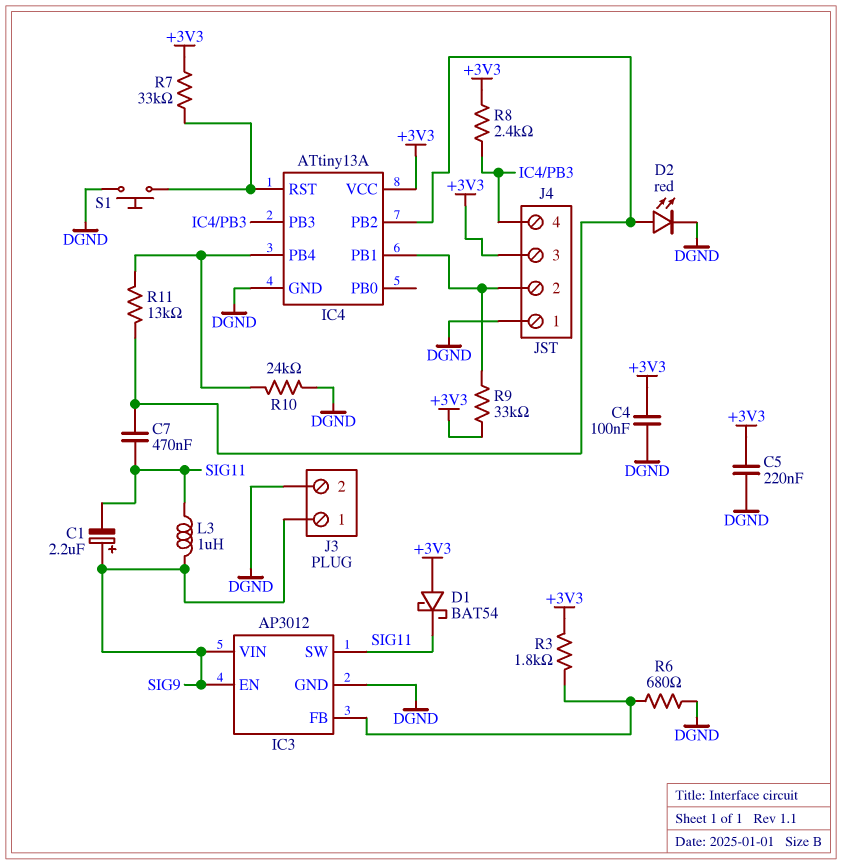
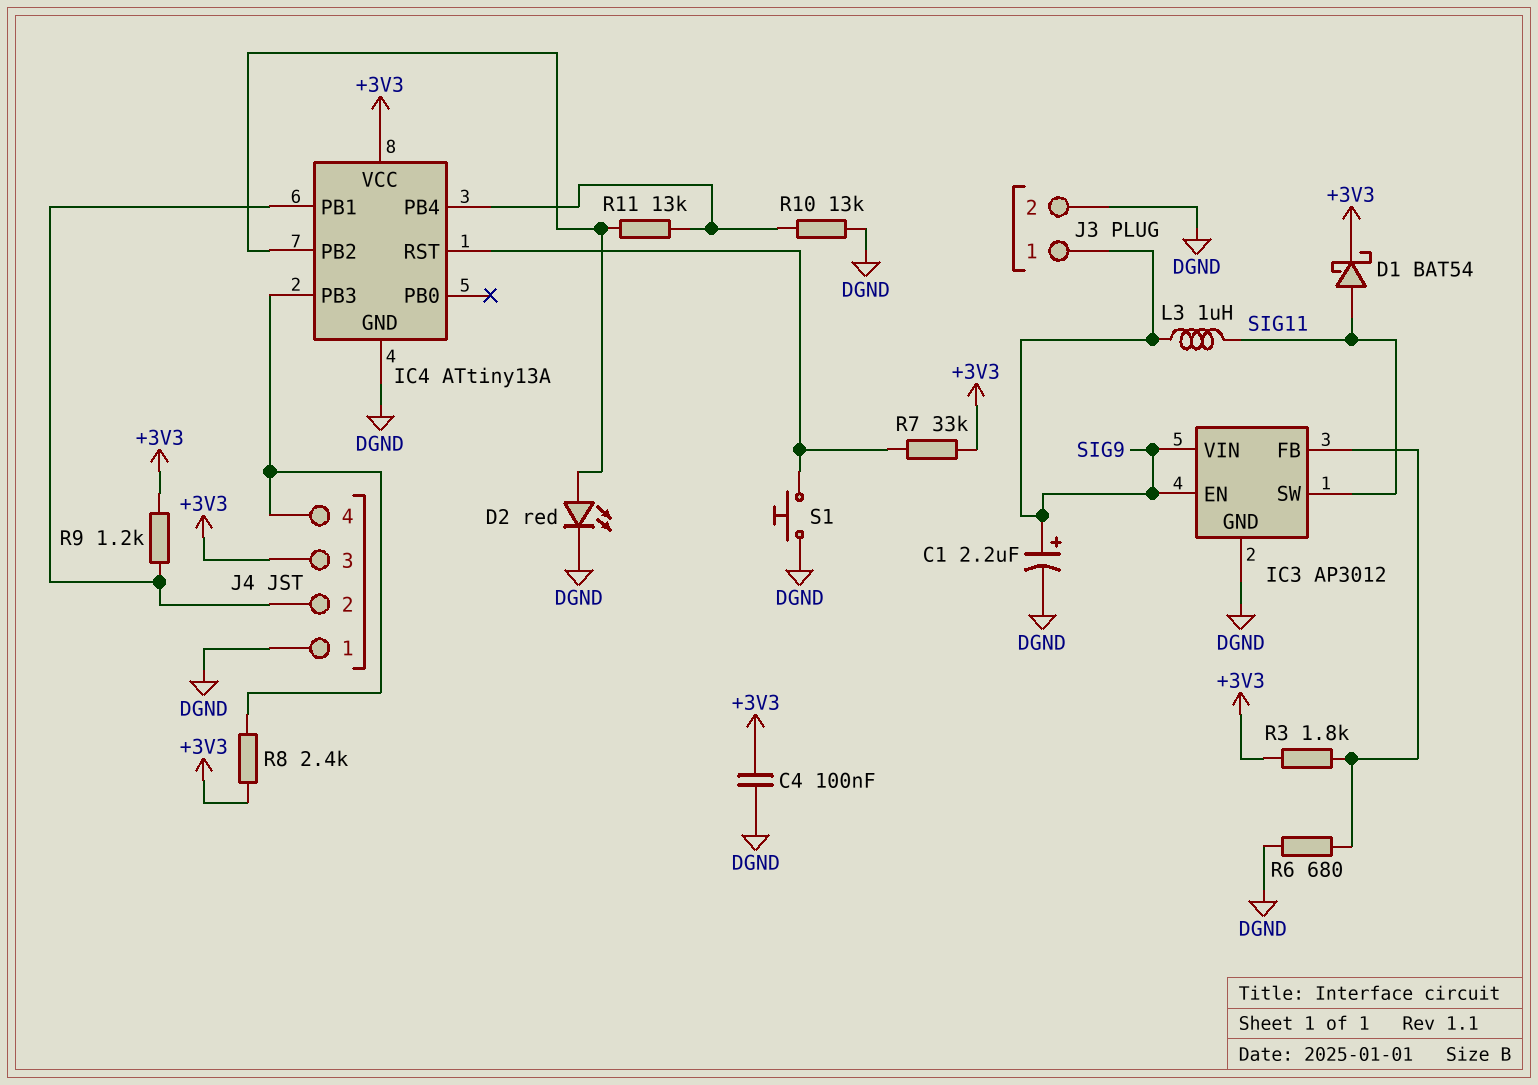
C1: 2.2uF (plus SIG9, minus SIG11) -> 2.2uF (plus SIG9, minus DGND)
C5: 220nF (+3V3, DGND) -> none
C7: 470nF (IC4/PB2, SIG11) -> none
D1: schottky BAT54 (A +3V3, K SIG11) -> schottky BAT54 (A SIG11, K +3V3)
R9: 33k (+3V3, IC4/PB1) -> 1.2k (+3V3, IC4/PB1)
R10: 24k (DGND, IC4/PB4) -> 13k (DGND, IC4/PB4)

